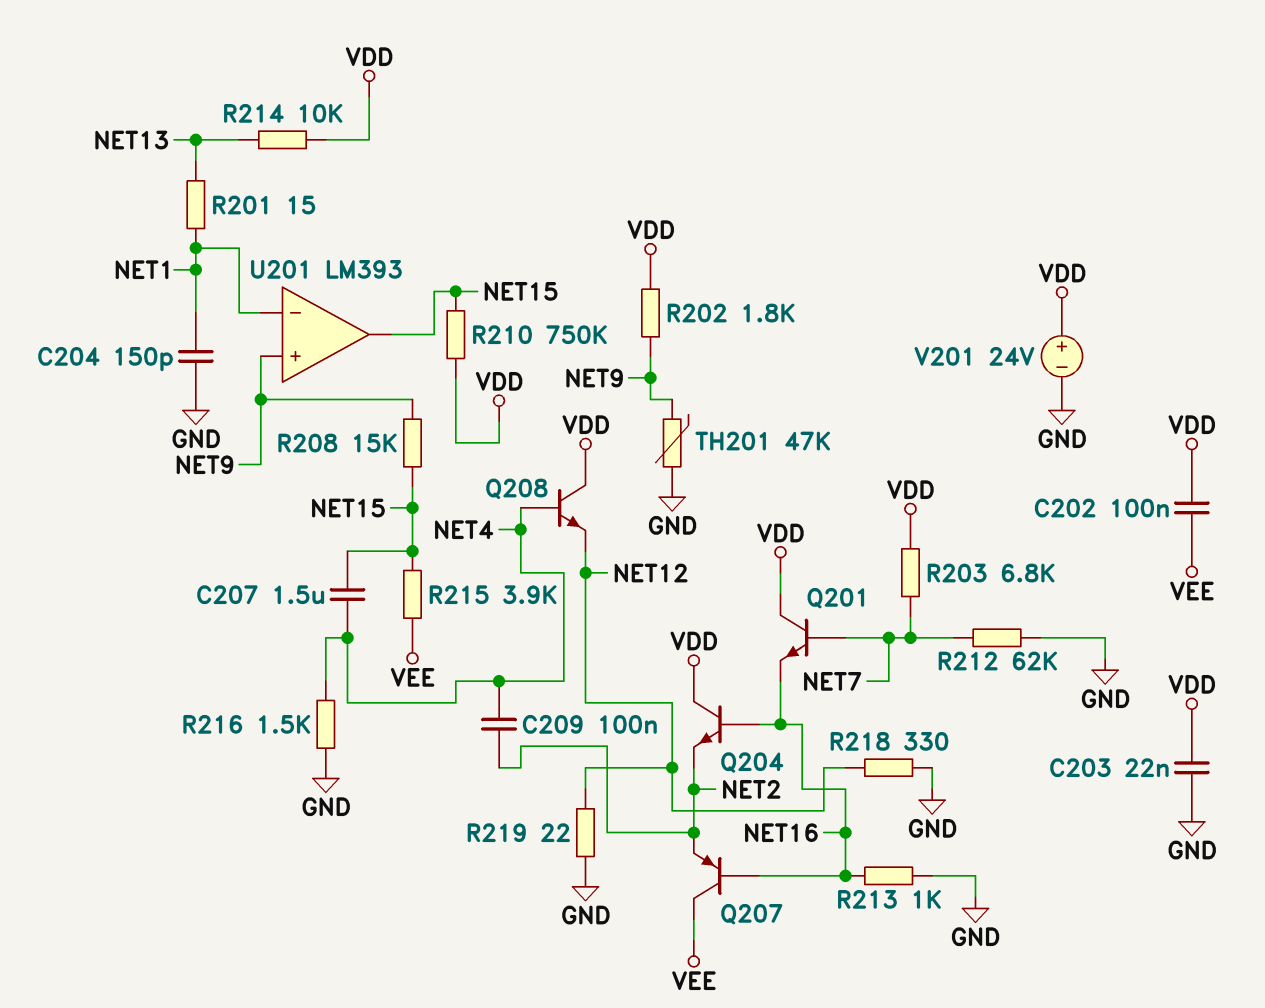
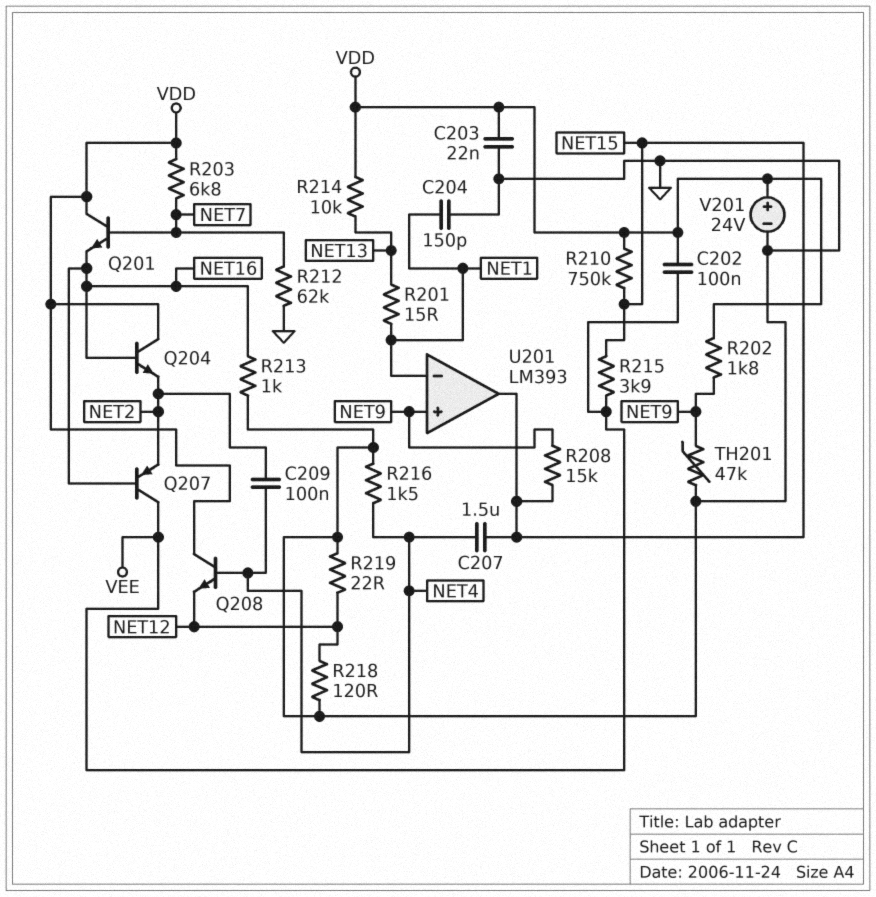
R218: 330 (GND, NET12) -> 120 (GND, NET12)

